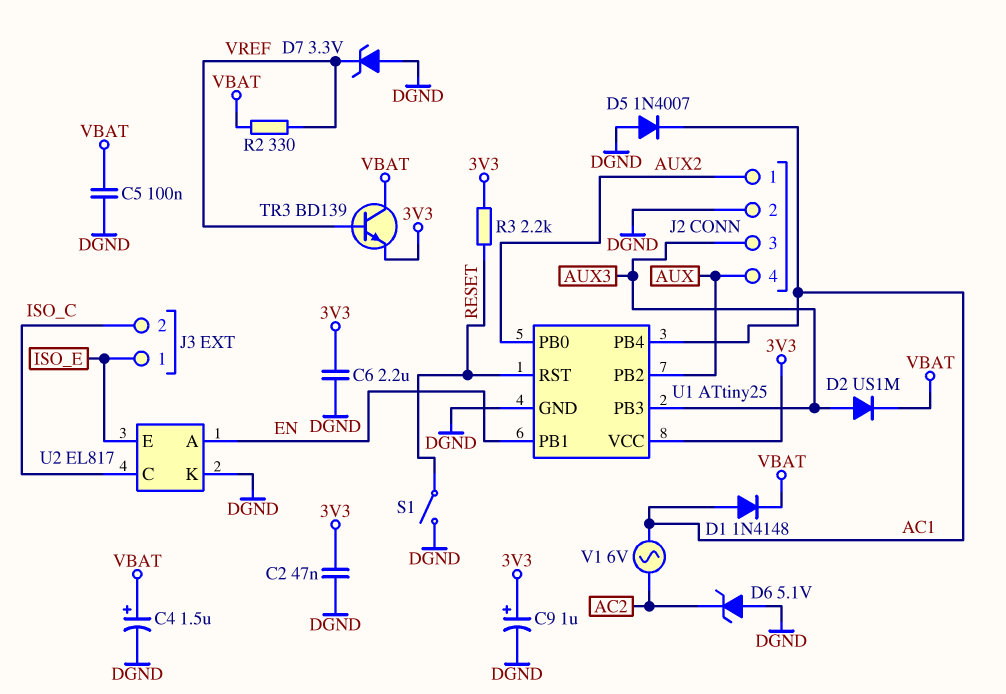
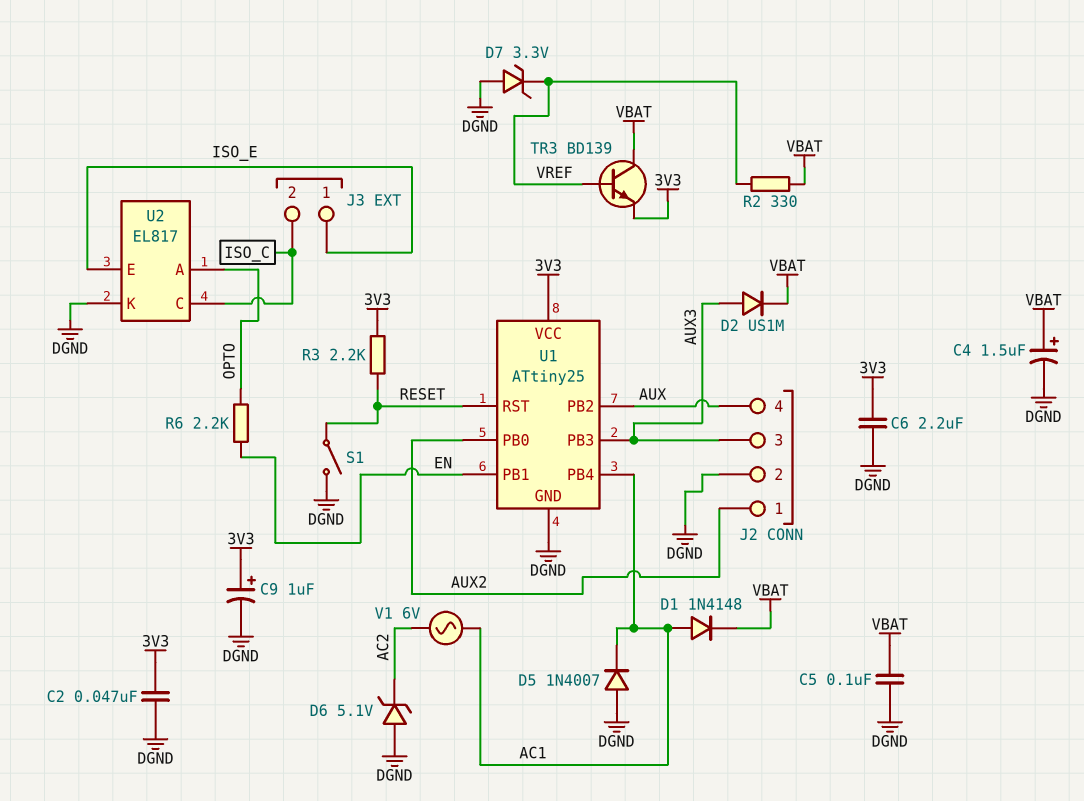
R6: none -> 2.2k (EN, OPTO)
U2 pin A: EN -> OPTO

